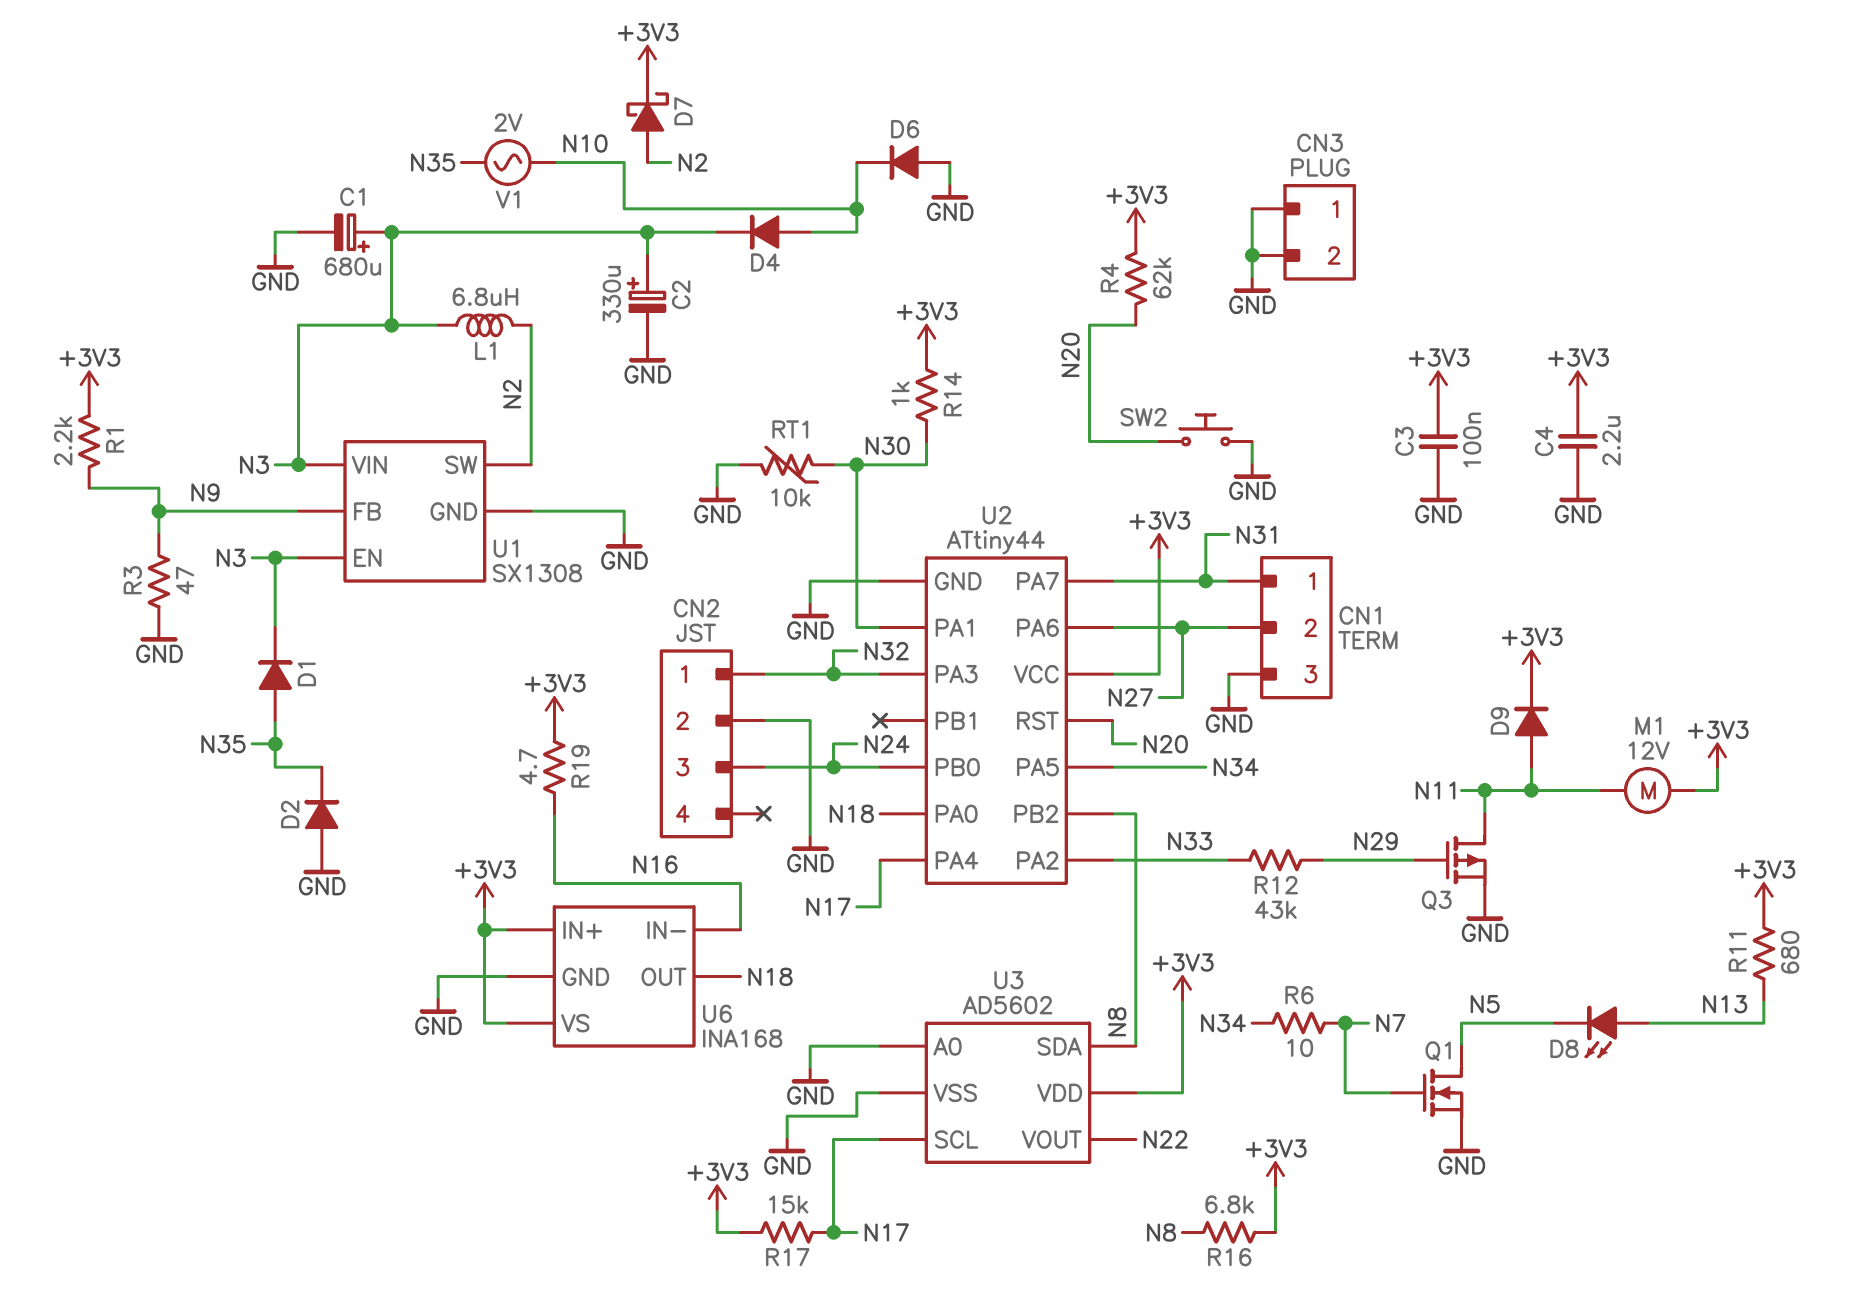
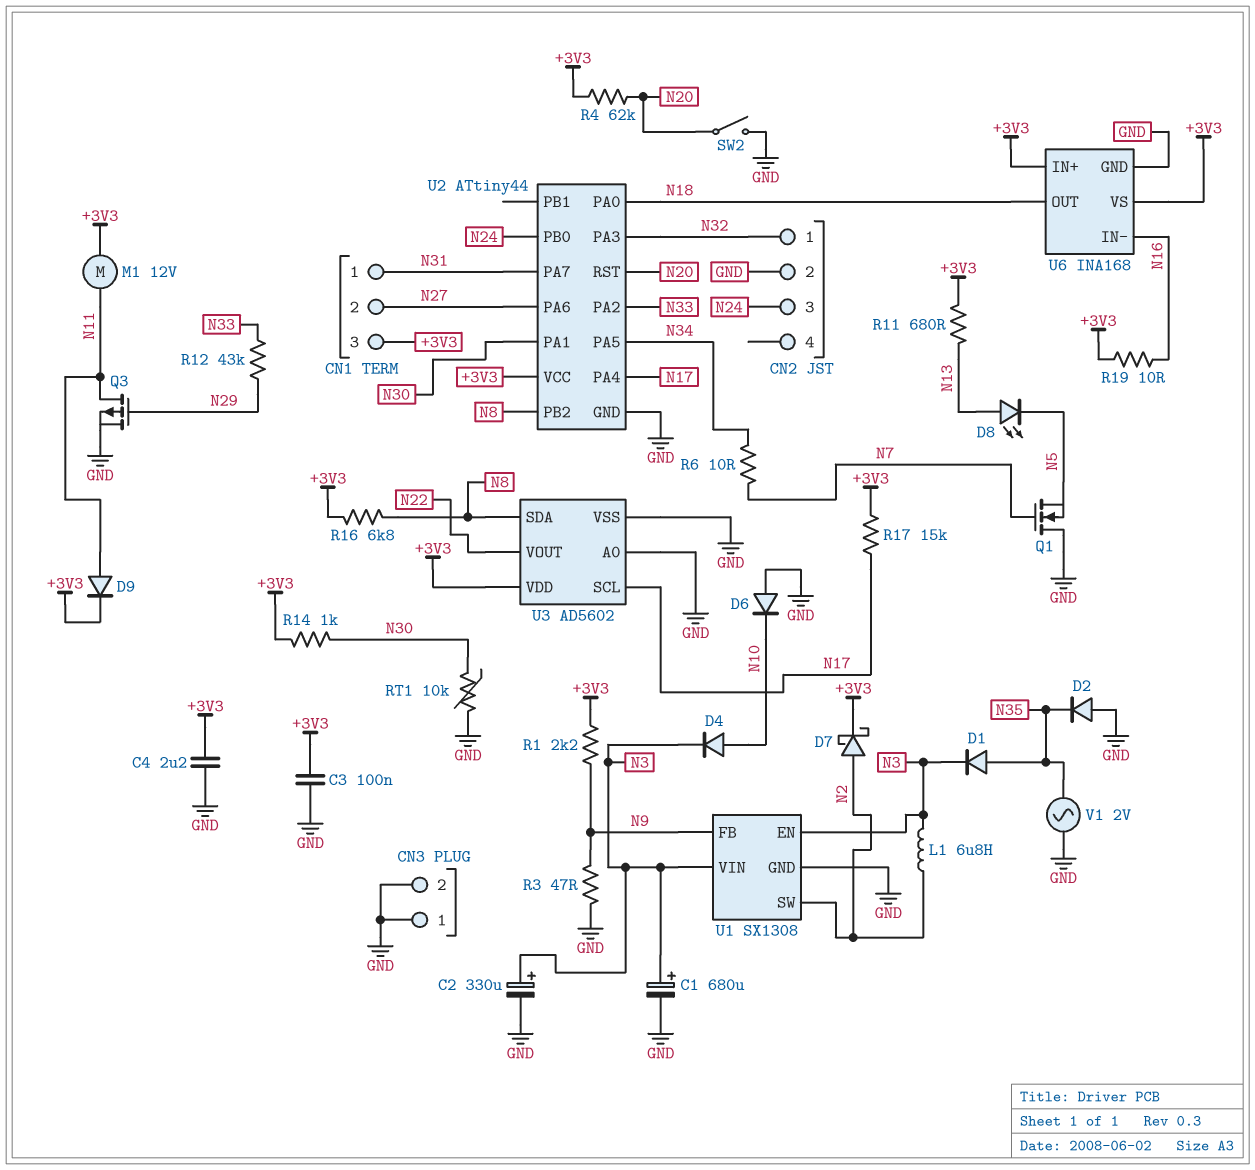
CN1 pin 3: GND -> +3V3
Q1: NMOS (G N7, D N5, S GND) -> NMOS (G N7, D GND, S N5)
R19: 4.7 (+3V3, N16) -> 10 (+3V3, N16)
SW2: button (GND, N20) -> switch (GND, N20)
V1: AC 2V (N10, N35) -> AC 2V (GND, N35)

